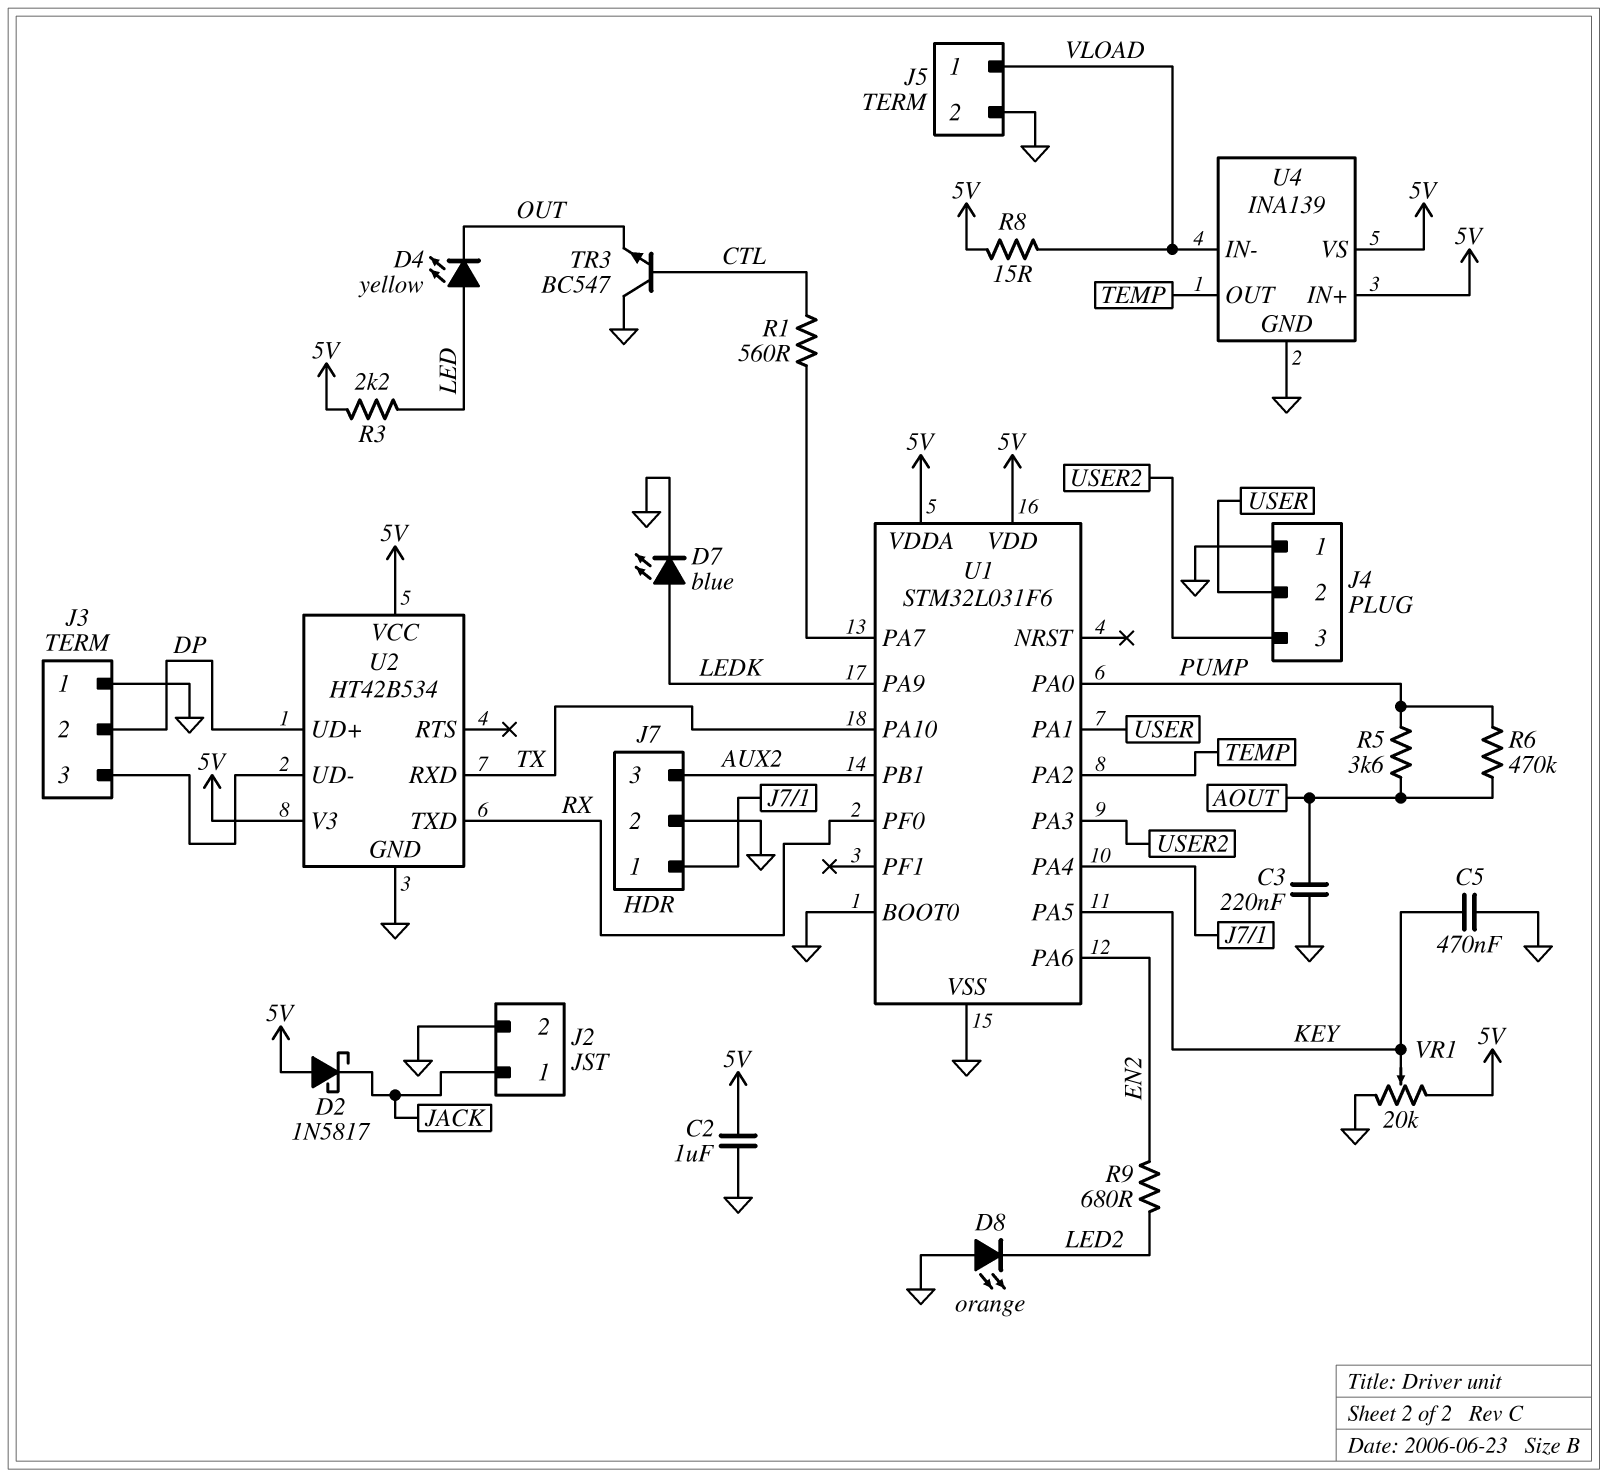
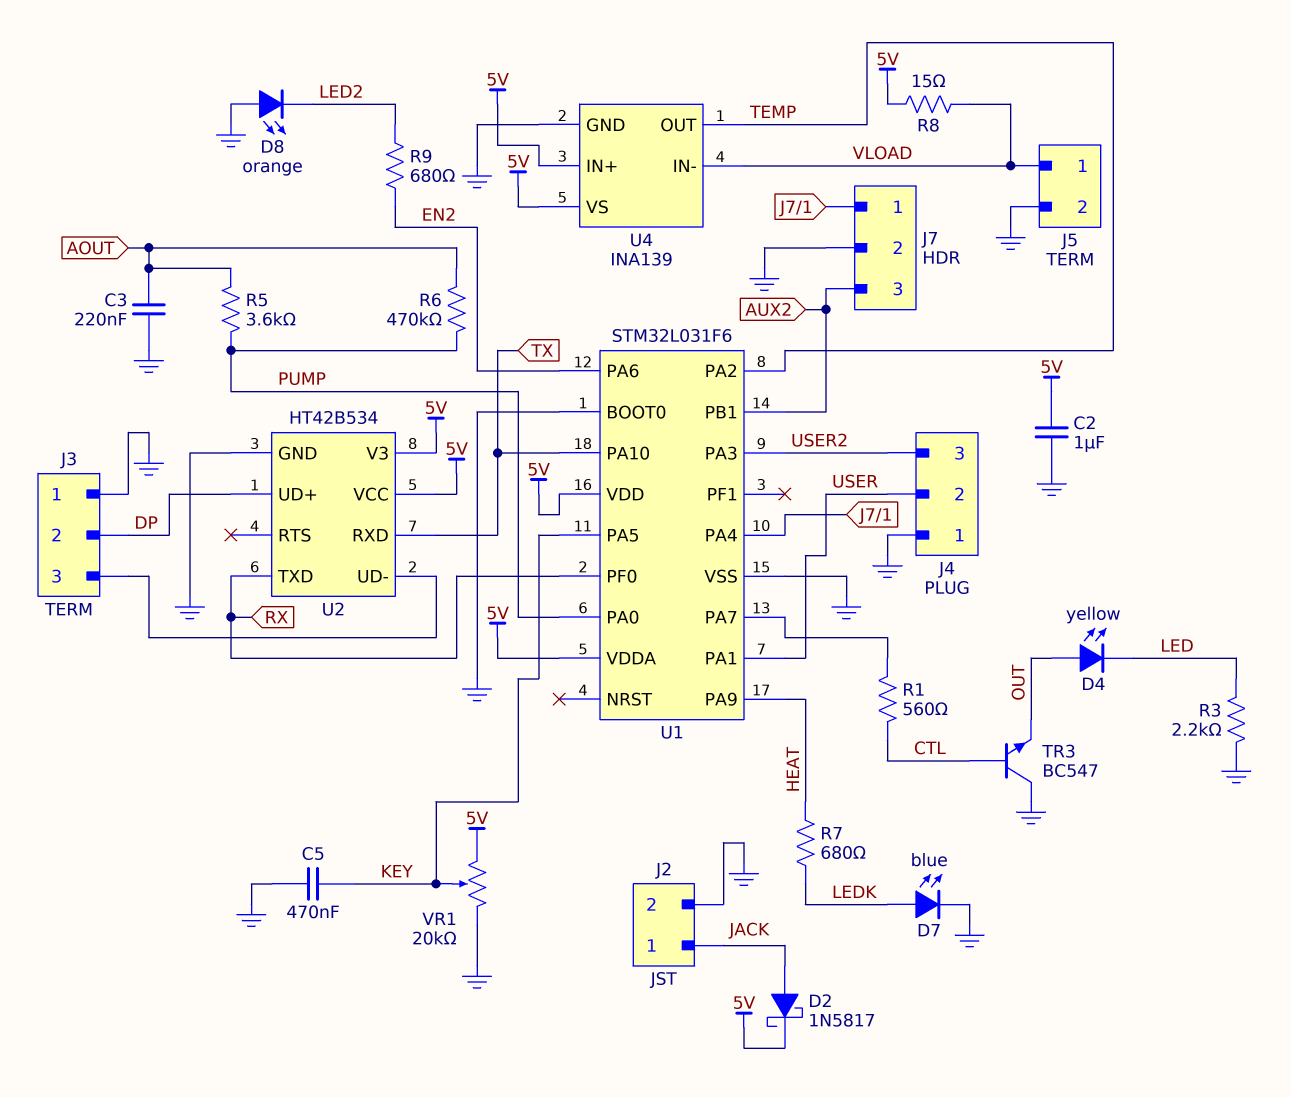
D2: schottky 1N5817 (A 5V, K JACK) -> schottky 1N5817 (A JACK, K 5V)
D4: LED yellow (A LED, K OUT) -> LED yellow (A OUT, K LED)
R3: 2.2k (5V, LED) -> 2.2k (GND, LED)
R7: none -> 680 (HEAT, LEDK)
U1 pin PA9: LEDK -> HEAT

